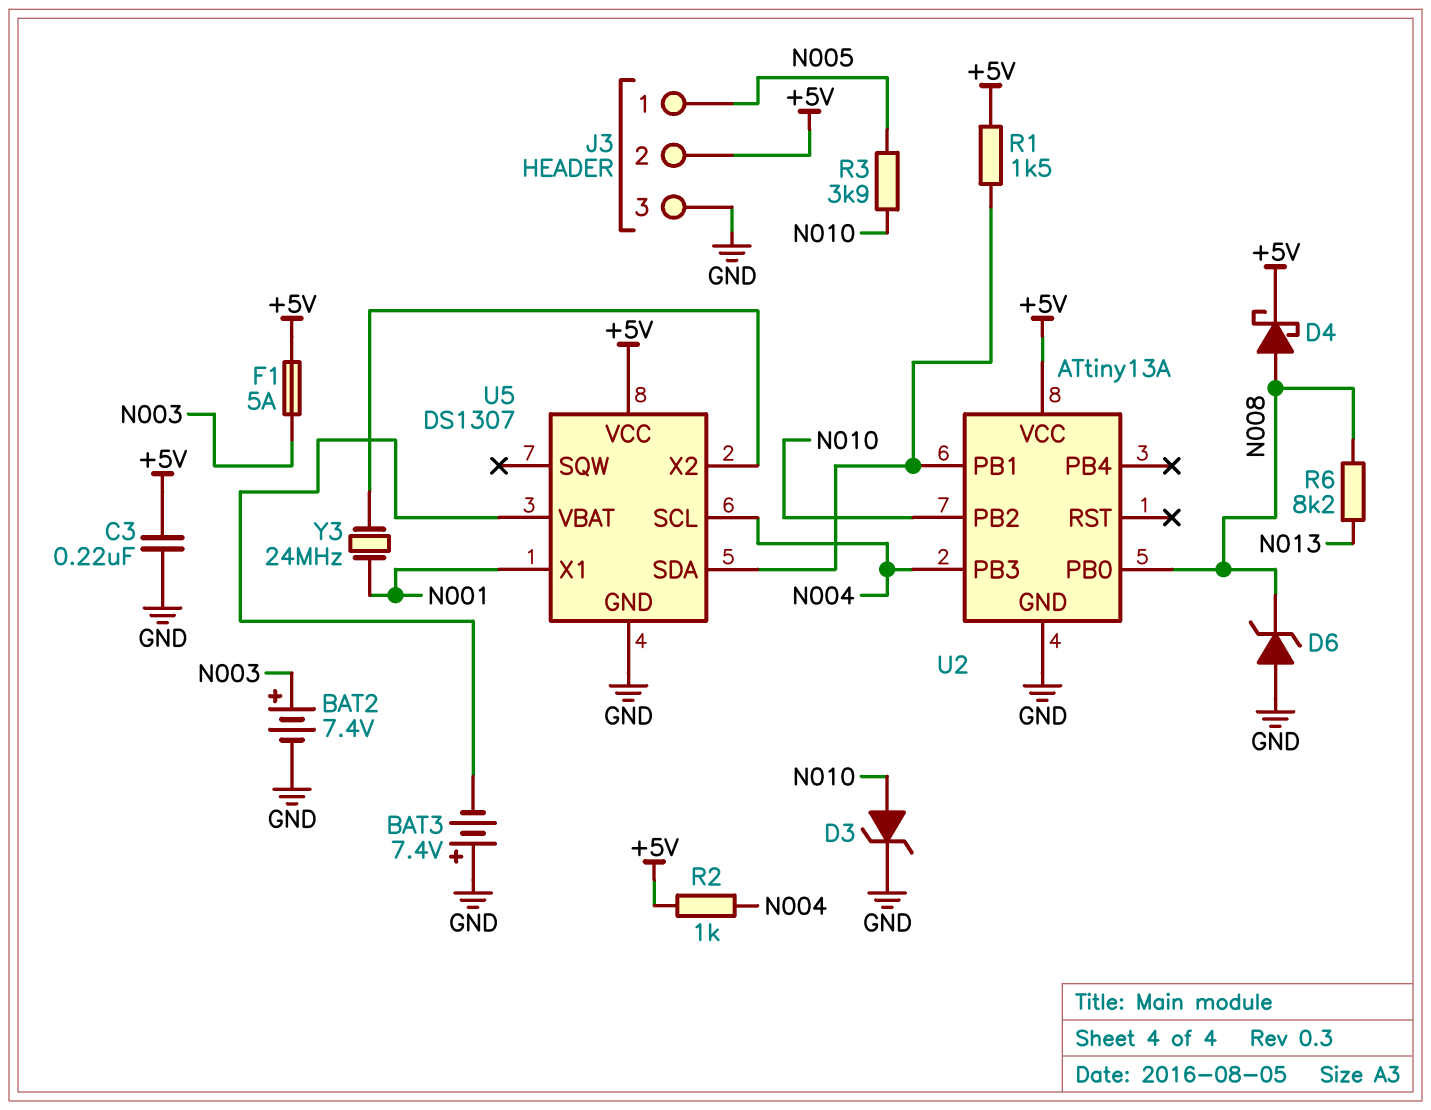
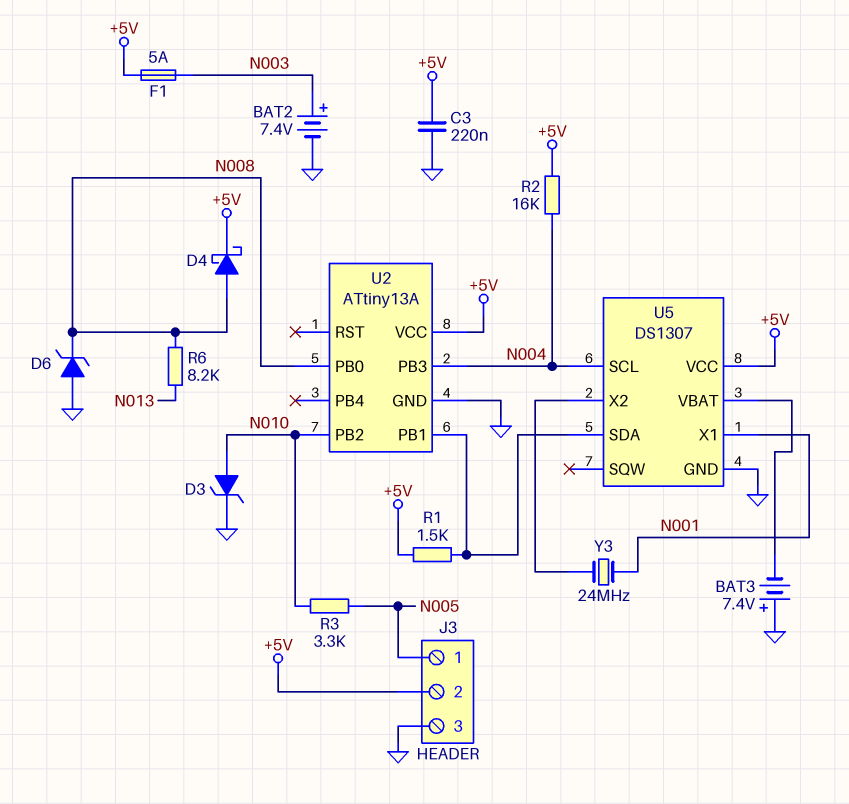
R2: 1k (+5V, N004) -> 16k (+5V, N004)
R3: 3.9k (N005, N010) -> 3.3k (N005, N010)

